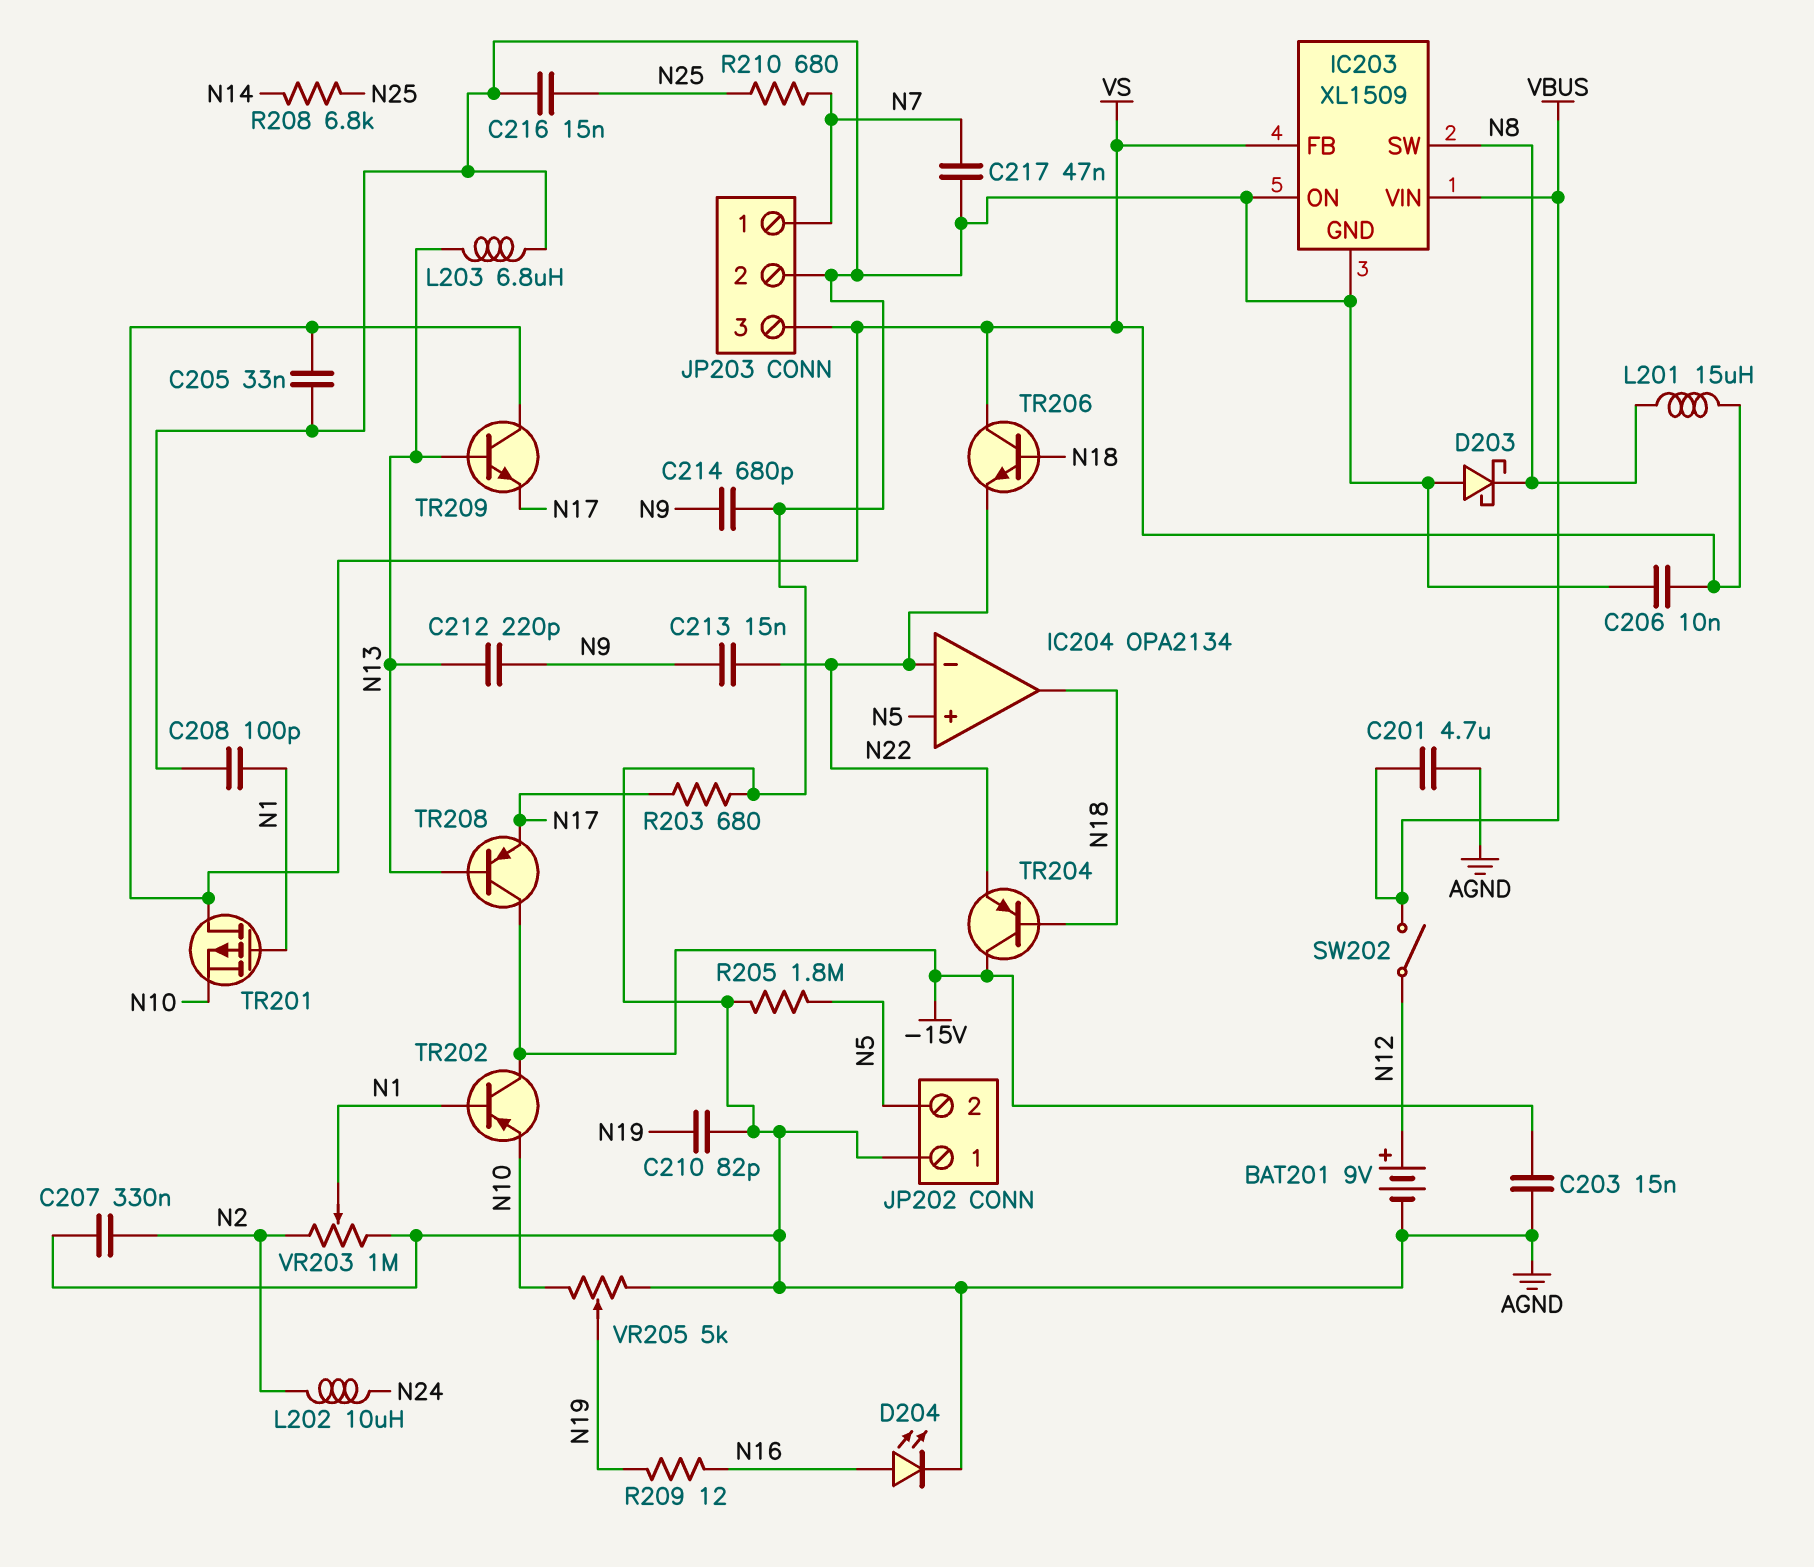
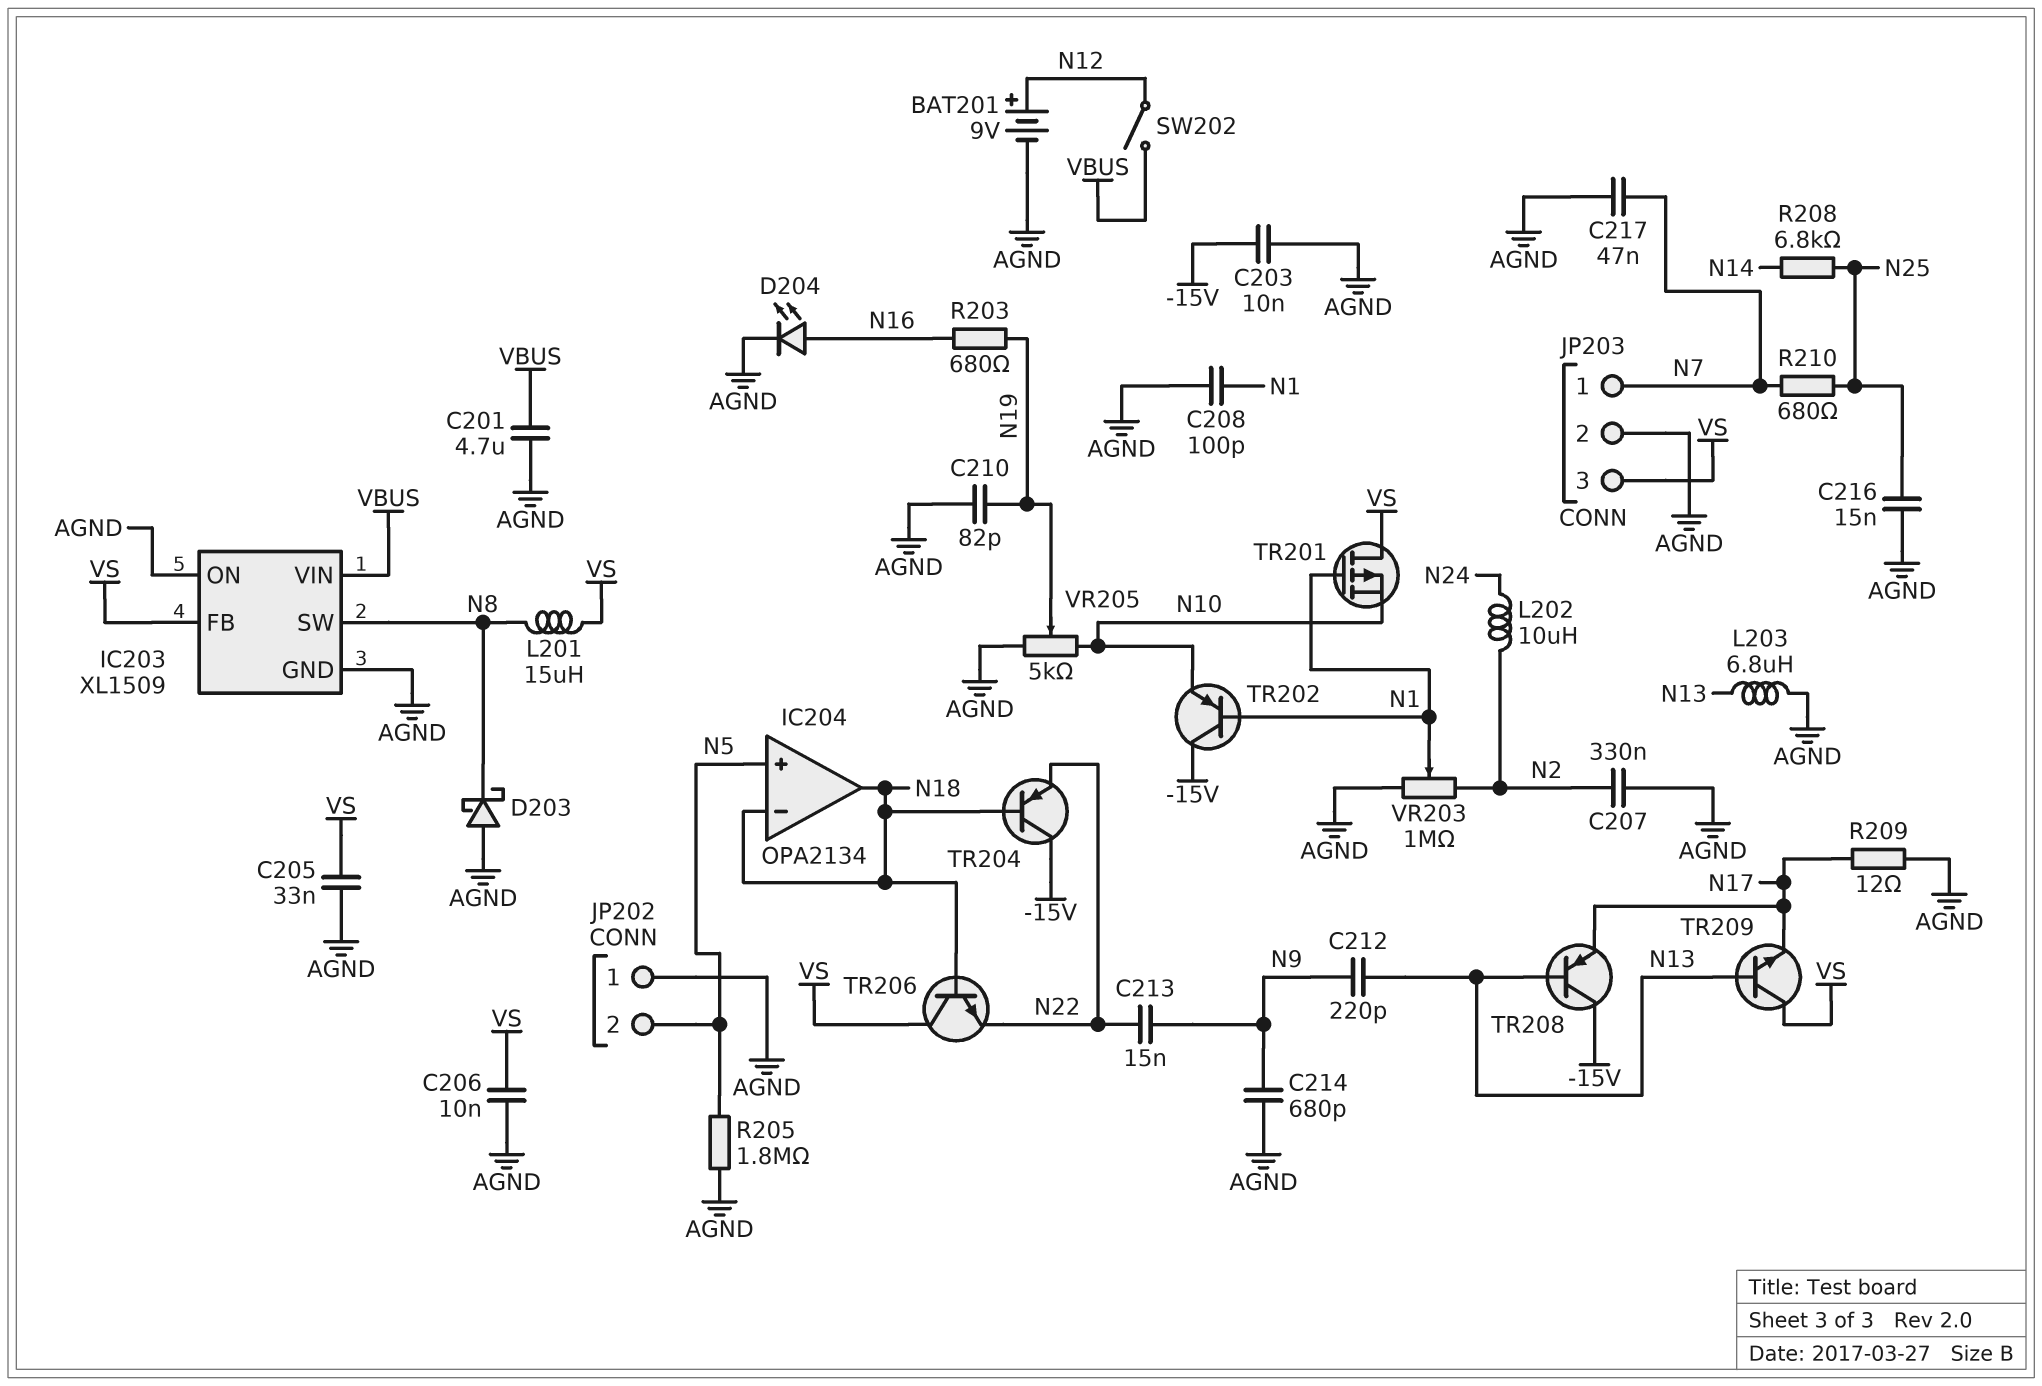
C203: 15nF (-15V, AGND) -> 10nF (-15V, AGND)
IC204 pin in-: N22 -> N18
R203: 680 (AGND, N17) -> 680 (N16, N19)
R209: 12 (N16, N19) -> 12 (AGND, N17)

